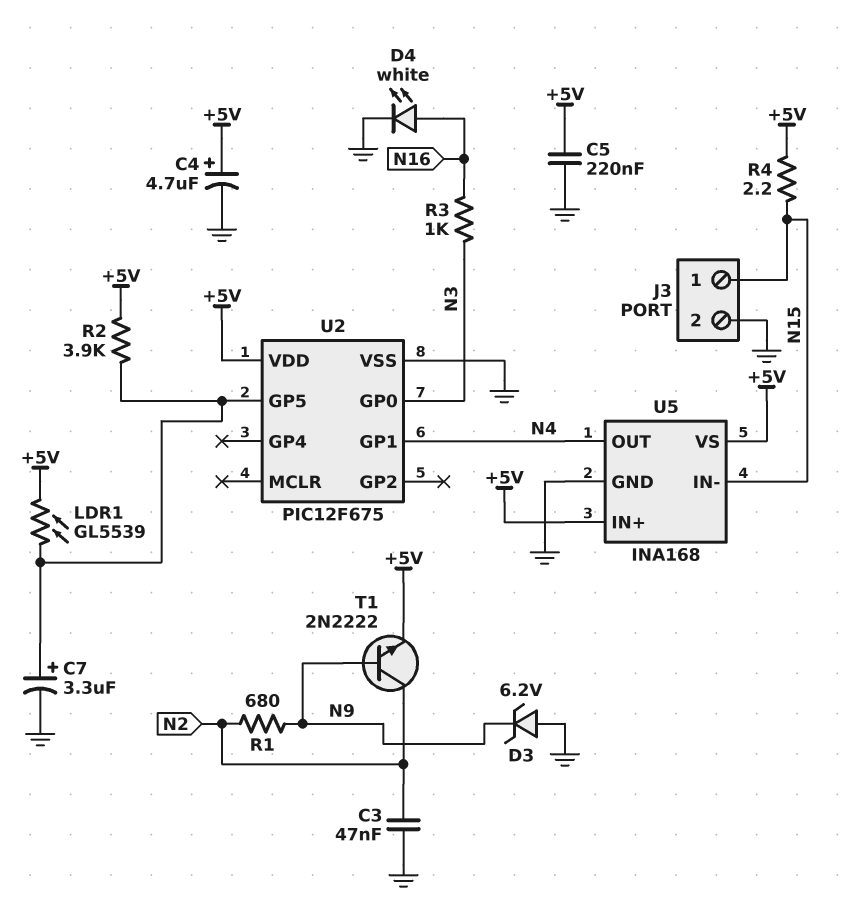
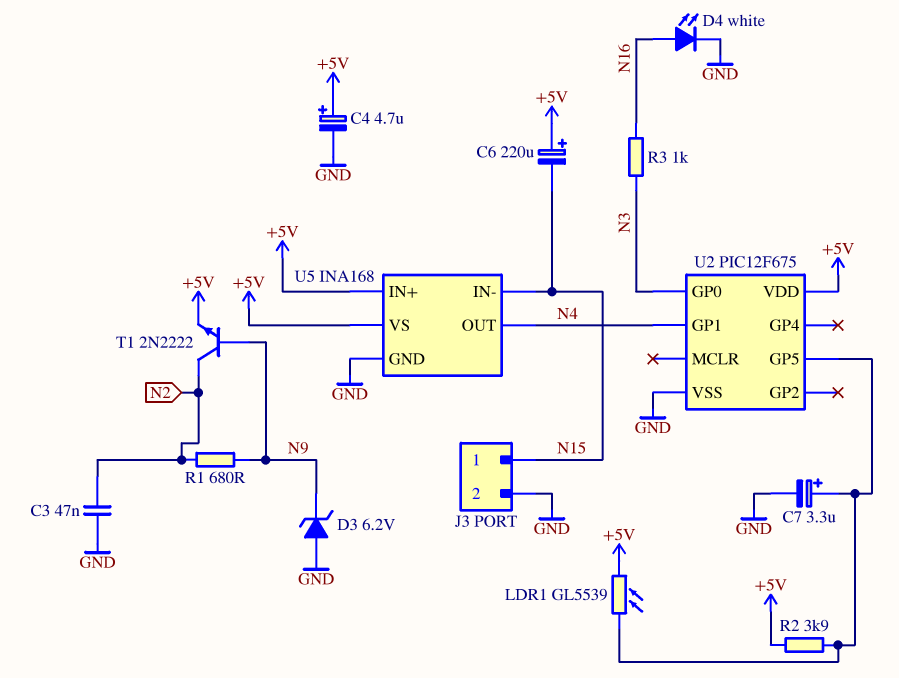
C5: 220nF (+5V, GND) -> none
C6: none -> 220uF (plus +5V, minus N15)
R4: 2.2 (+5V, N15) -> none

